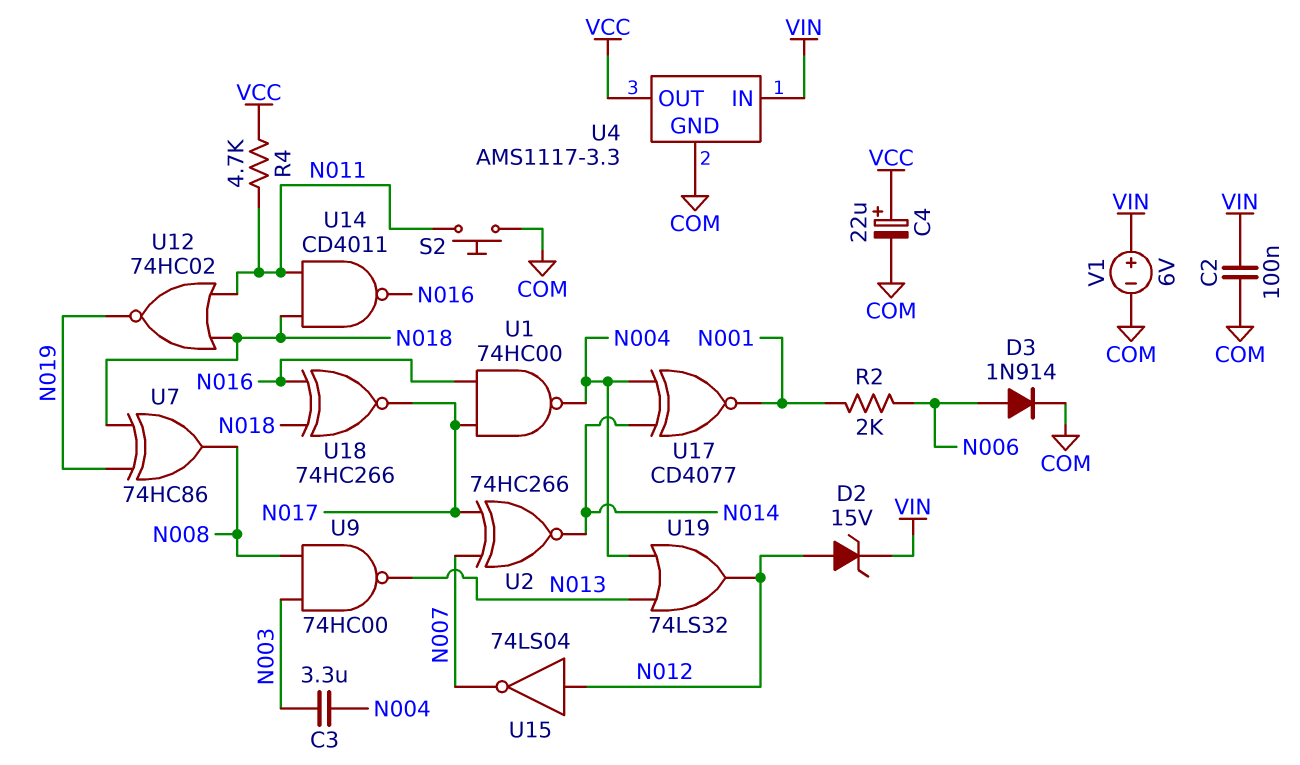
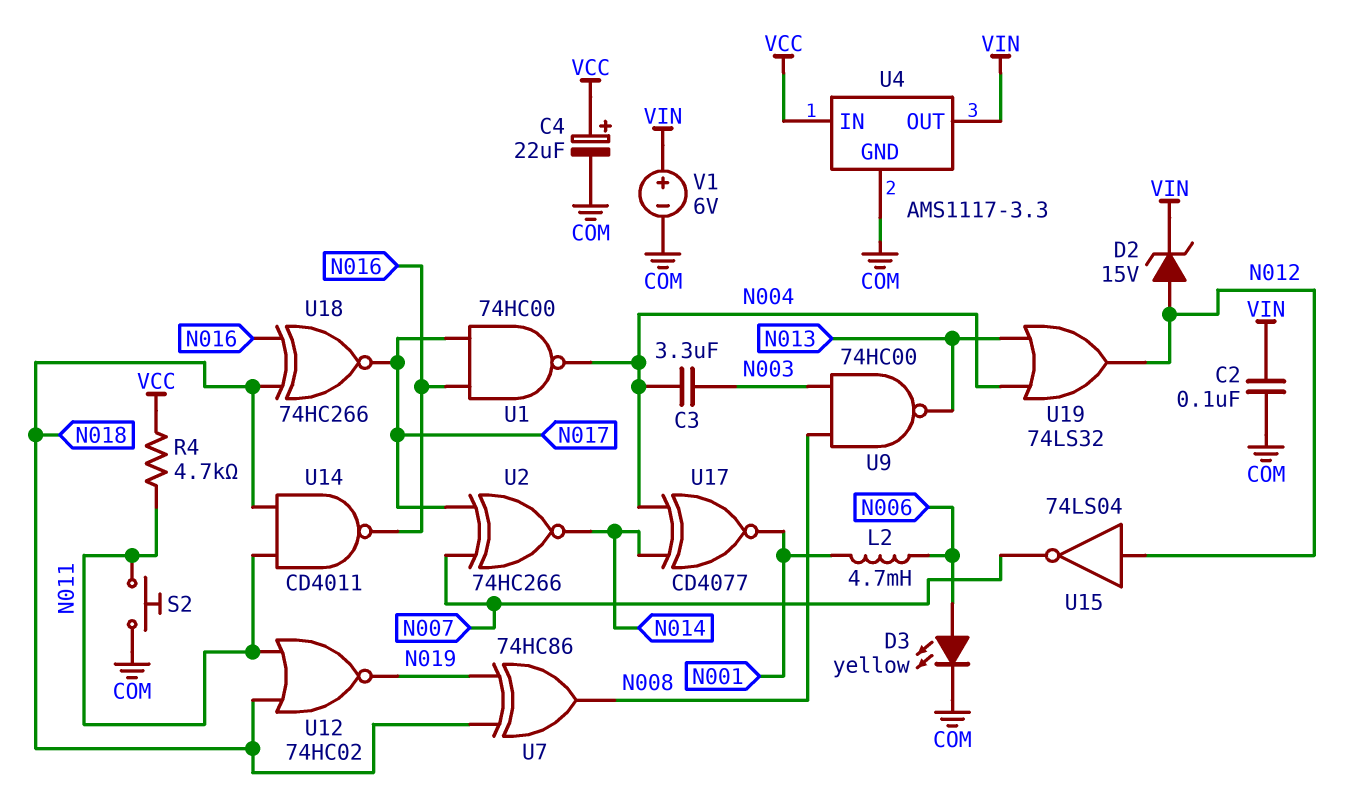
D3: diode 1N914 (A N006, K COM) -> LED yellow (A N006, K COM)
L2: none -> 4.7mH (N001, N006)
R2: 2k (N001, N006) -> none
U4 pin IN: VIN -> VCC
U4 pin OUT: VCC -> VIN

